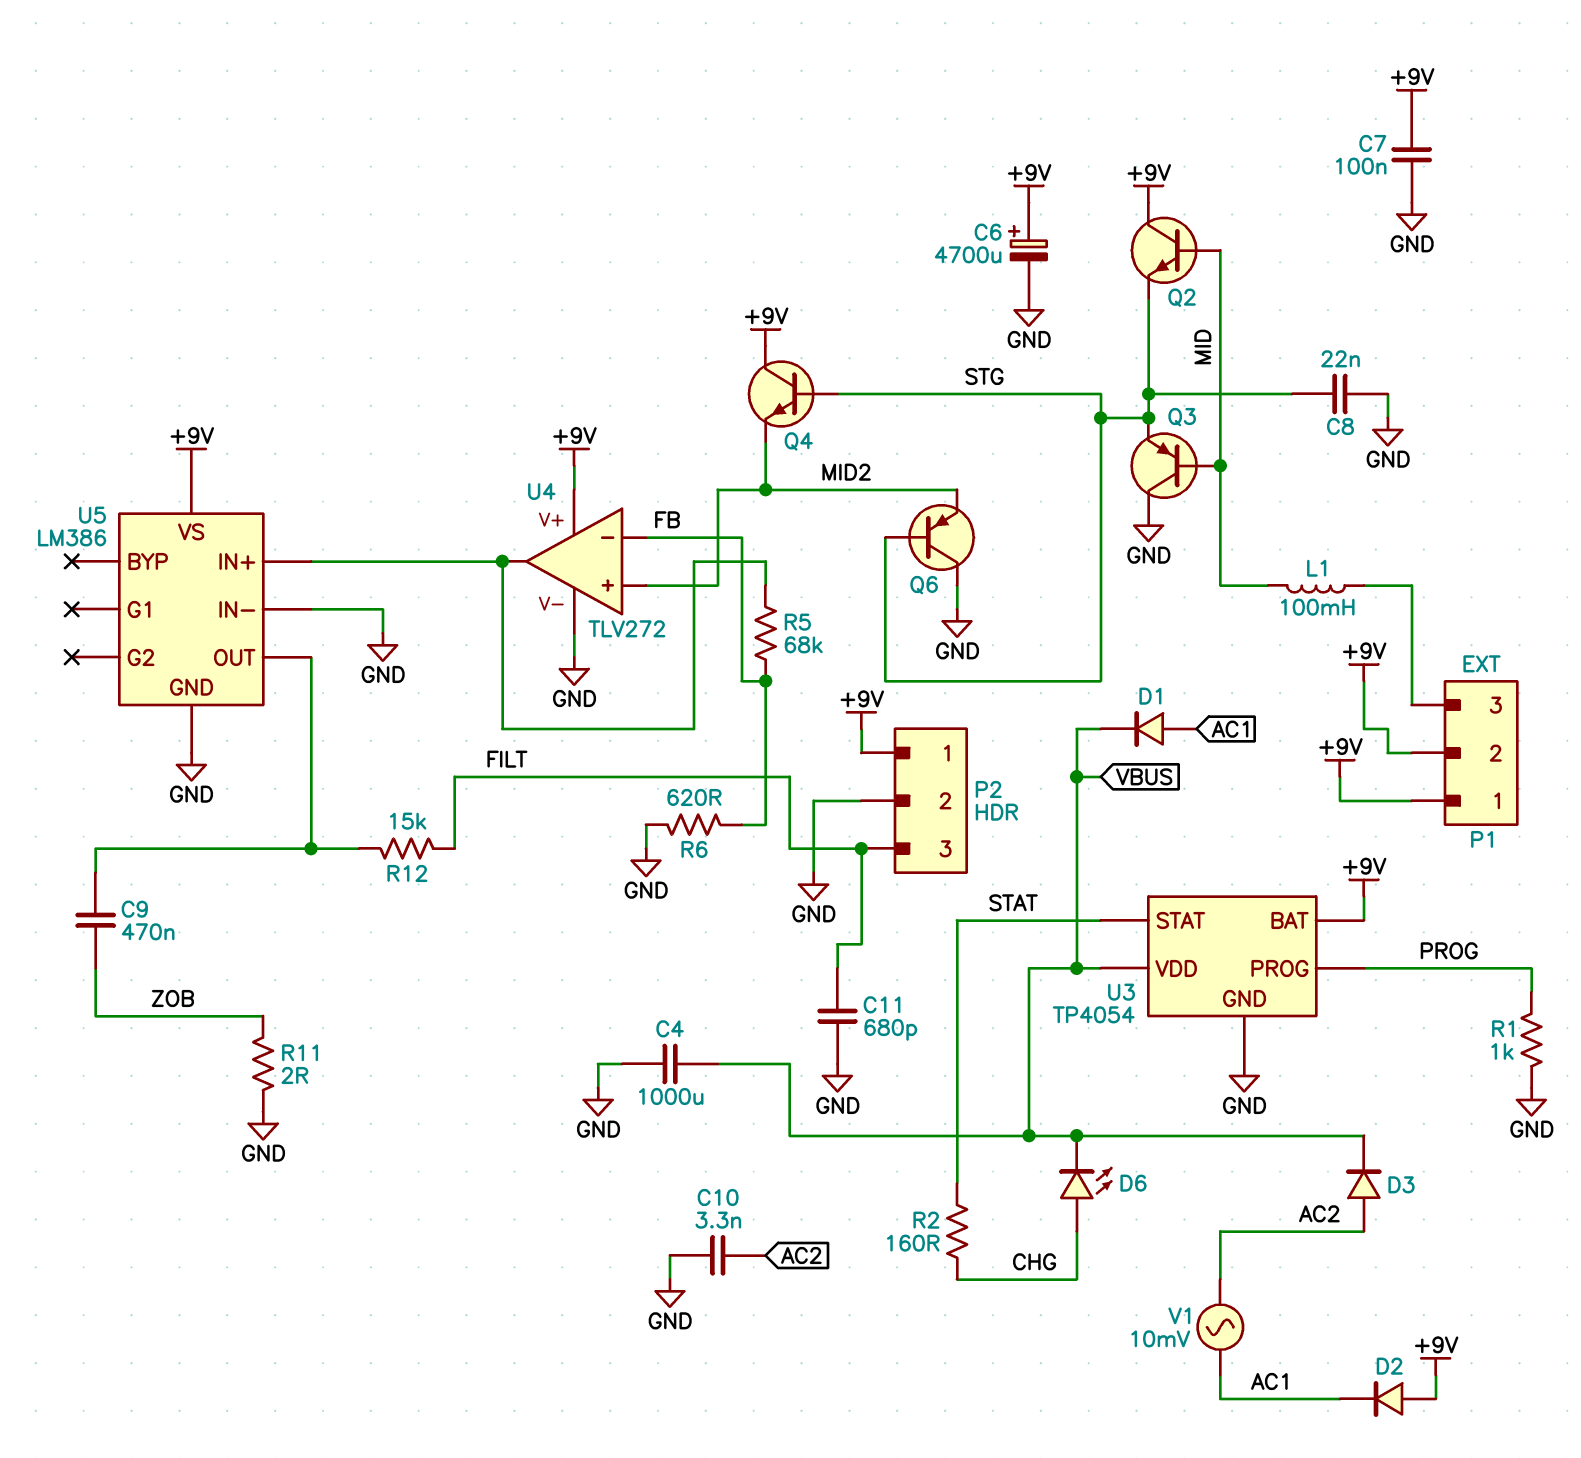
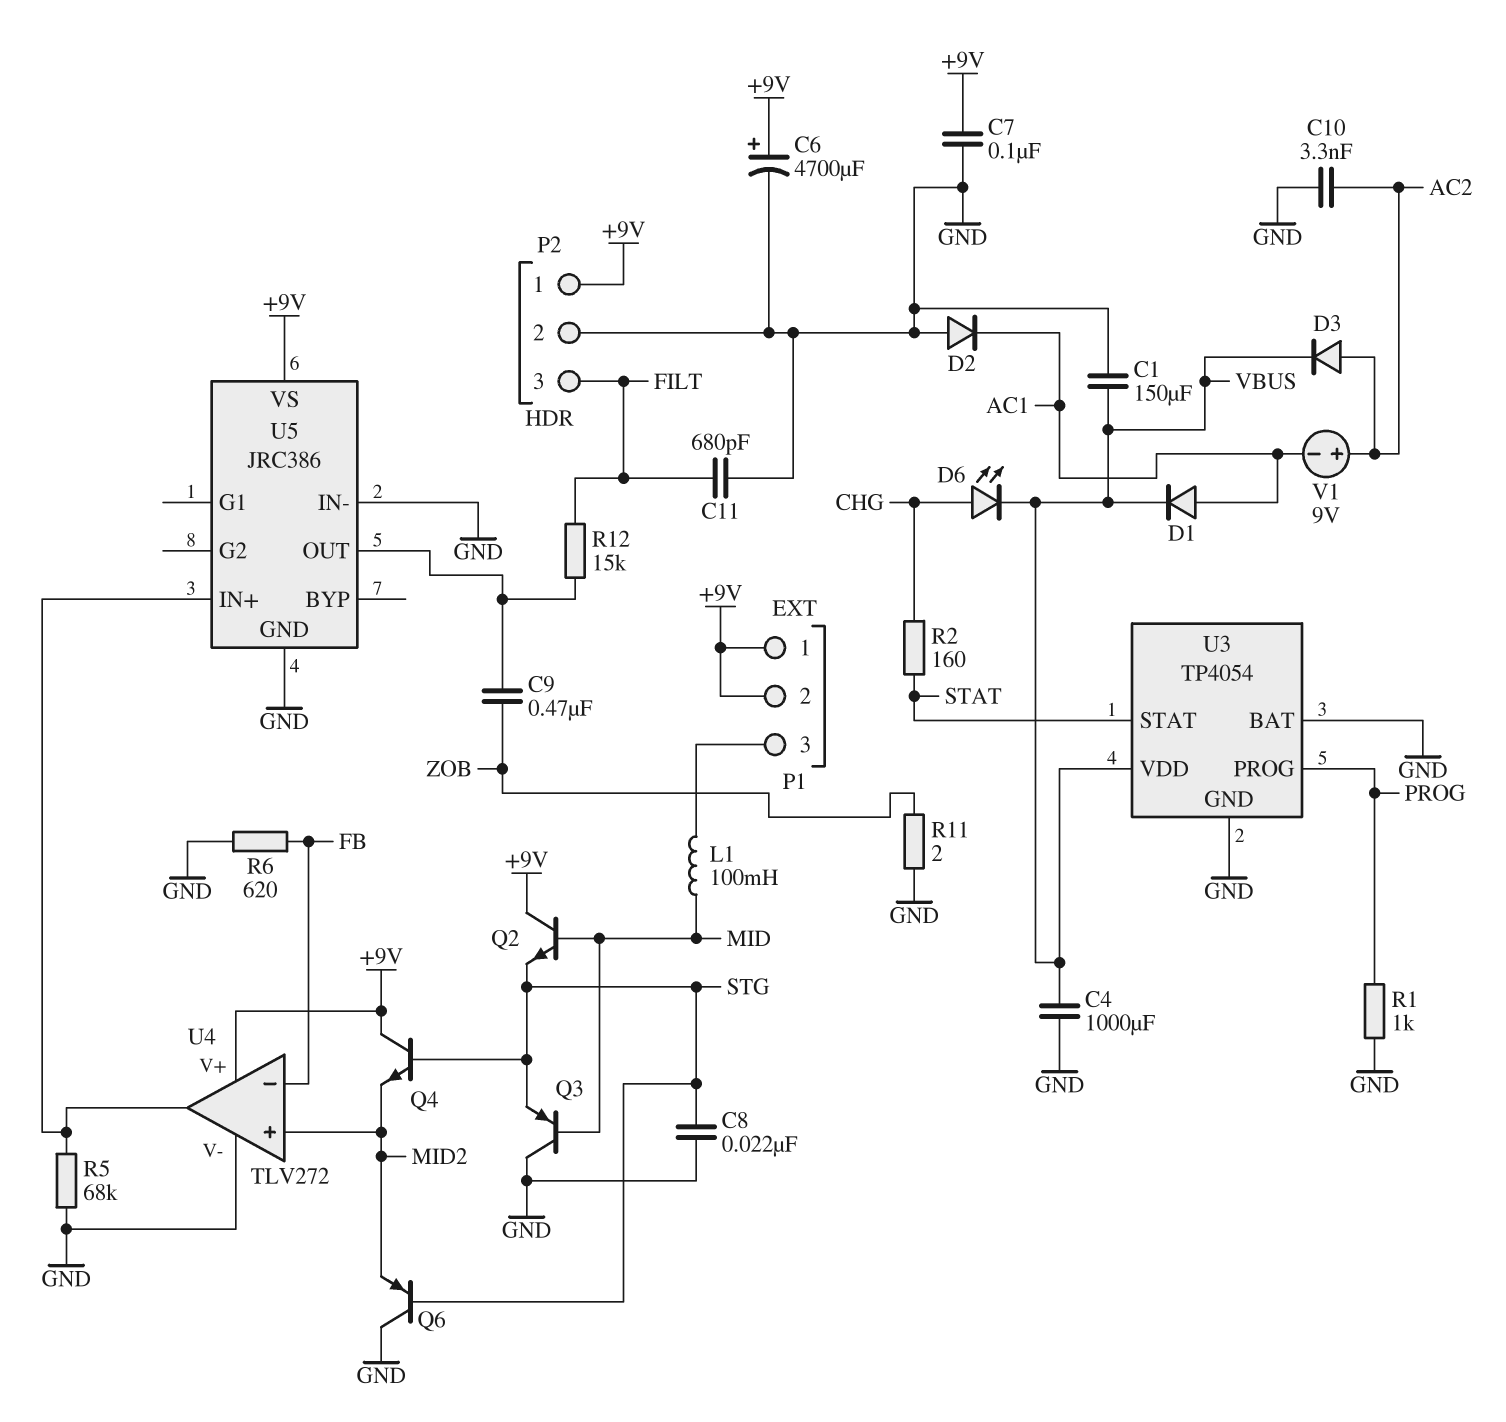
C1: none -> 150uF (GND, VBUS)
D2: diode (A +9V, K AC1) -> diode (A GND, K AC1)
R5: 68k (FB, U4/out) -> 68k (GND, U4/out)
U3 pin BAT: +9V -> GND
U5: LM386 -> JRC386
V1: AC 10mV (AC1, AC2) -> 9V (plus AC2, minus AC1)

